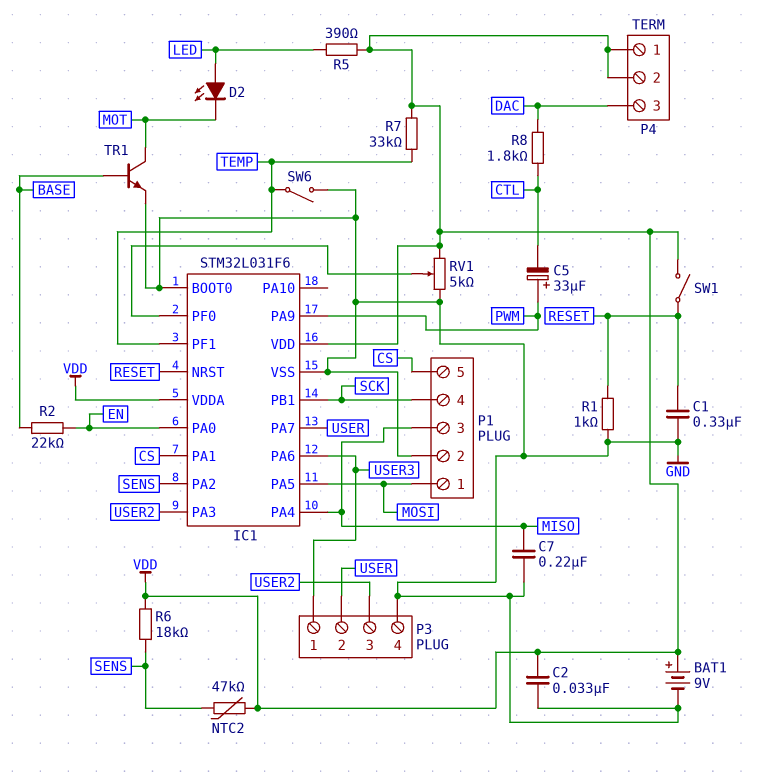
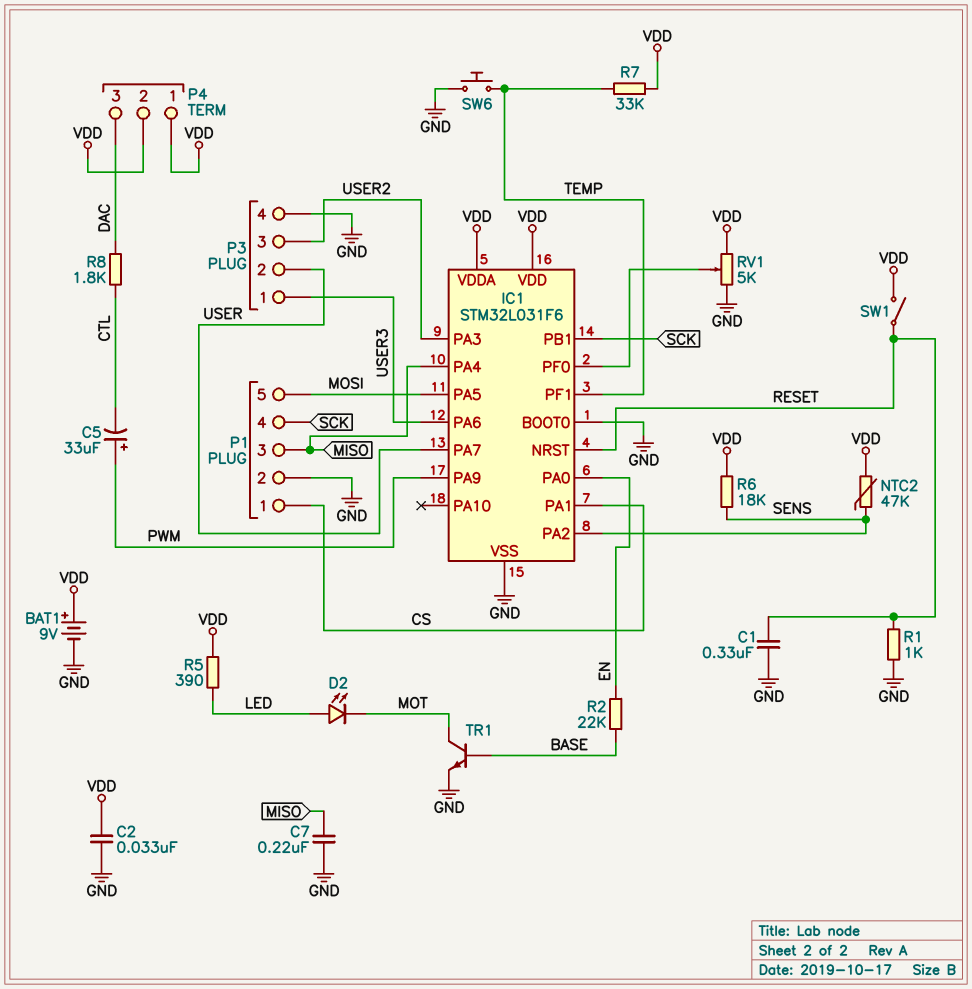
P1 pin 1: MOSI -> CS
P1 pin 5: CS -> MOSI
SW6: switch (GND, TEMP) -> button (GND, TEMP)

